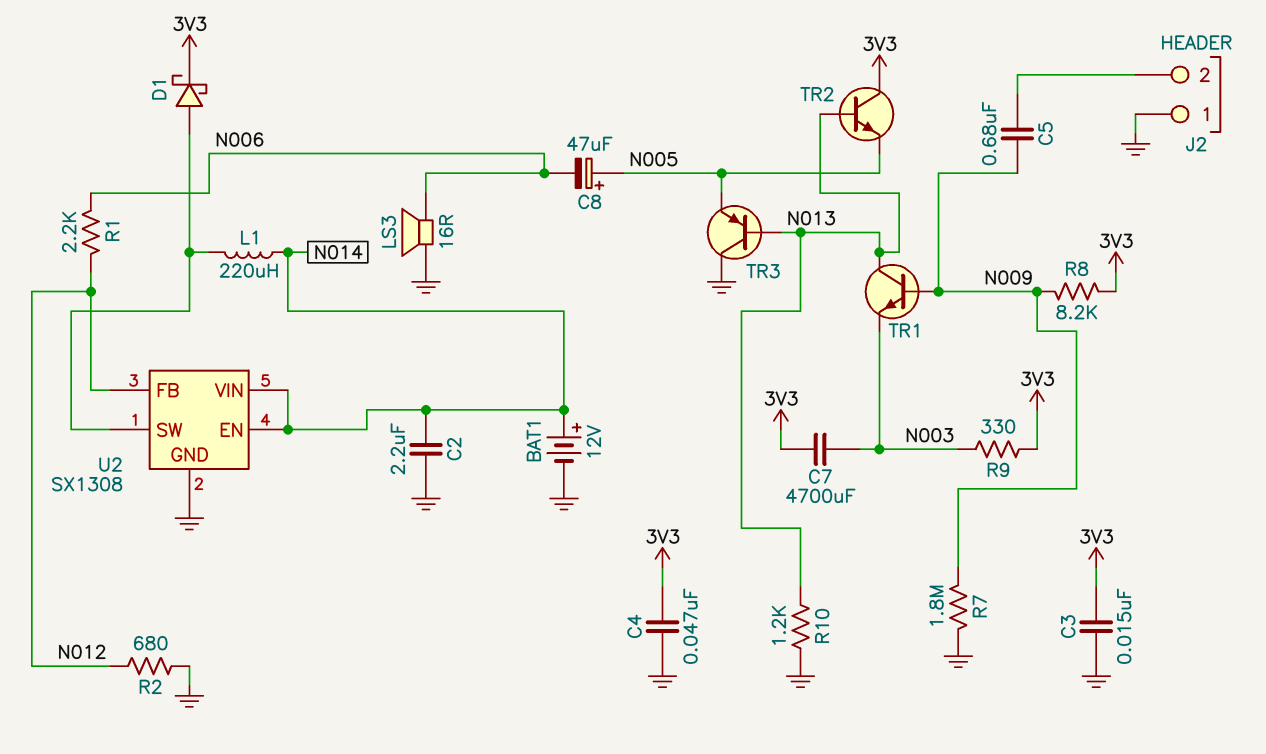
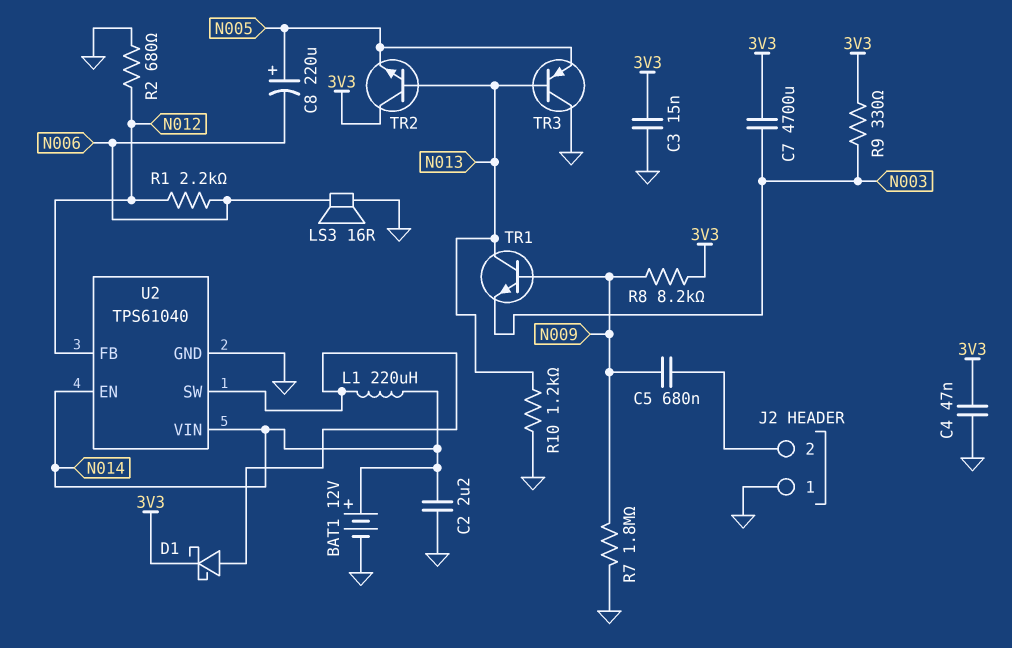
C8: 47uF (plus N005, minus N006) -> 220uF (plus N005, minus N006)
U2: SX1308 -> TPS61040

